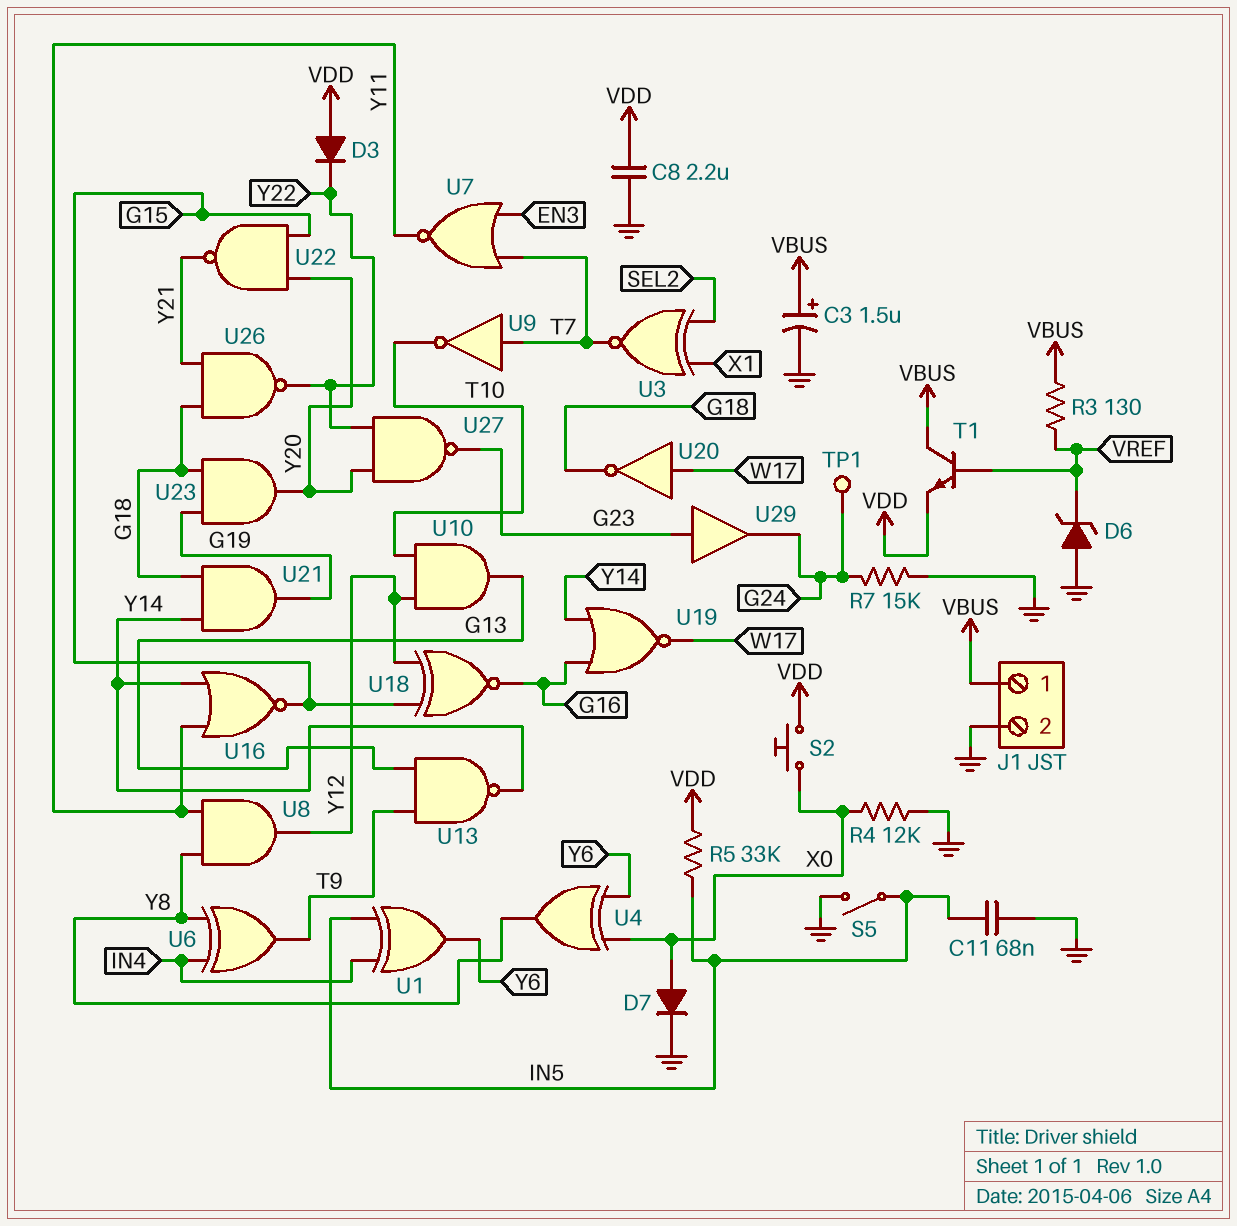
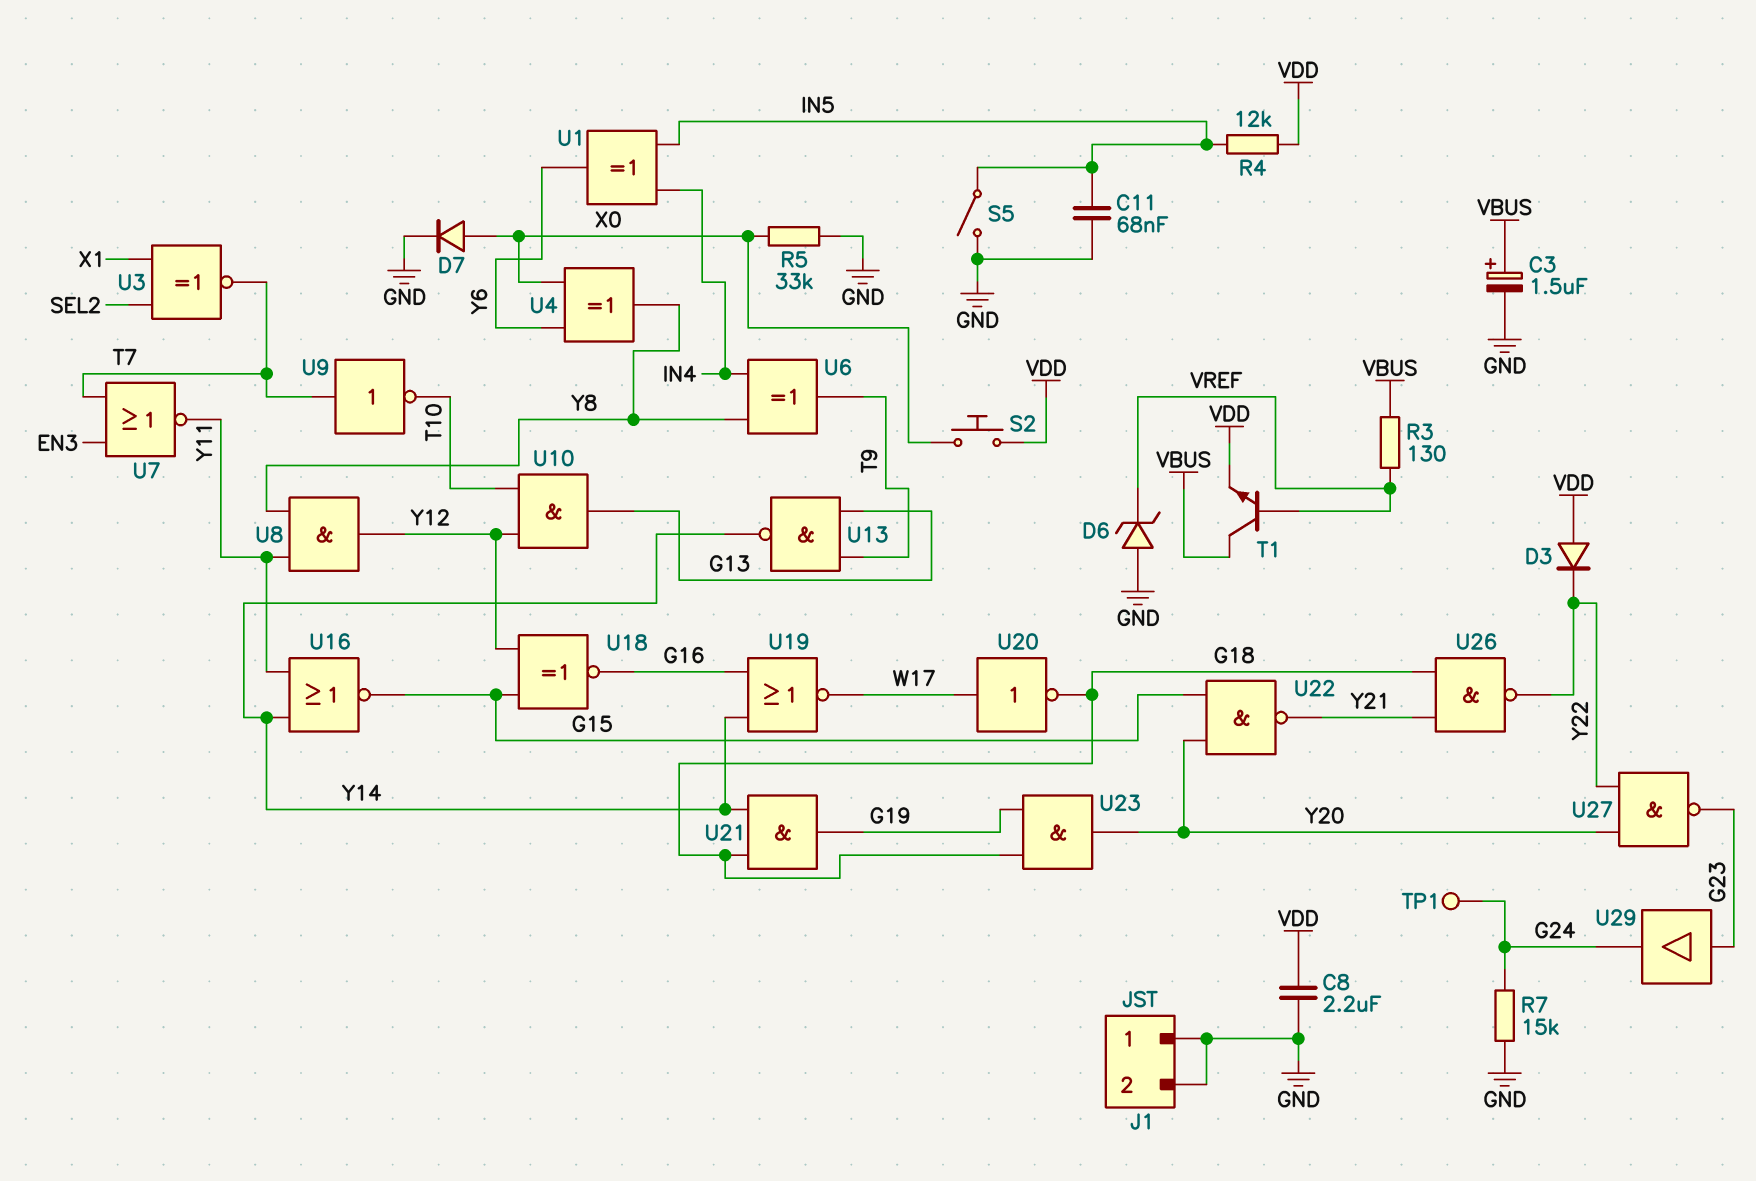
J1 pin 1: VBUS -> GND
R4: 12k (GND, X0) -> 12k (IN5, VDD)
R5: 33k (IN5, VDD) -> 33k (GND, X0)

